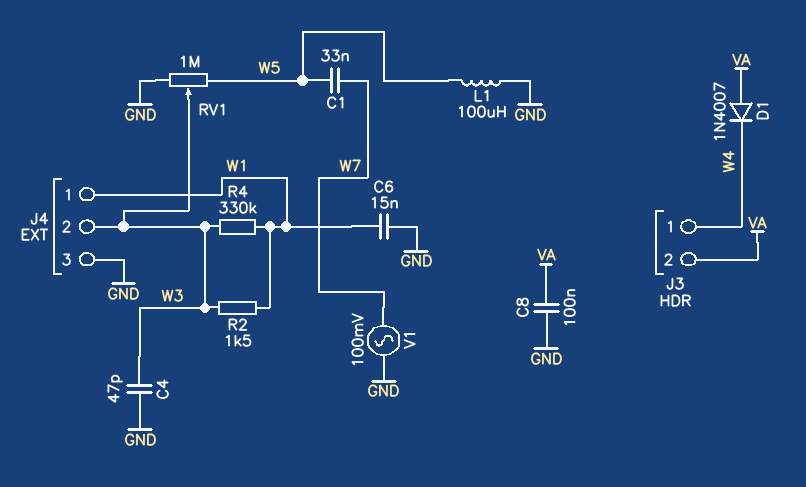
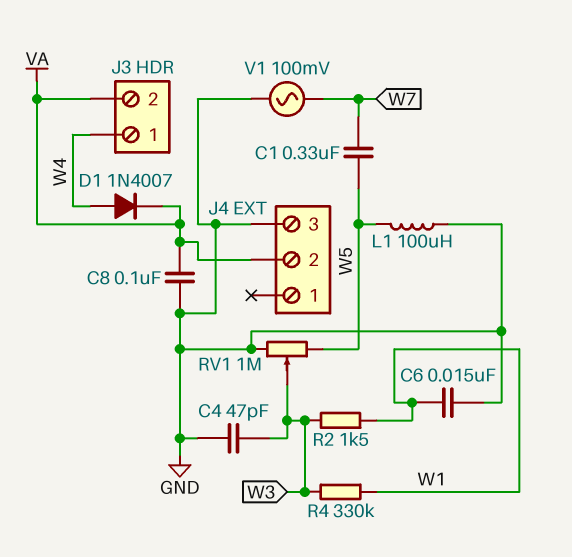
C1: 33nF (W5, W7) -> 330nF (W5, W7)
D1: diode 1N4007 (A VA, K W4) -> diode 1N4007 (A W4, K VA)
J4 pin 1: W1 -> none
J4 pin 2: W3 -> VA

